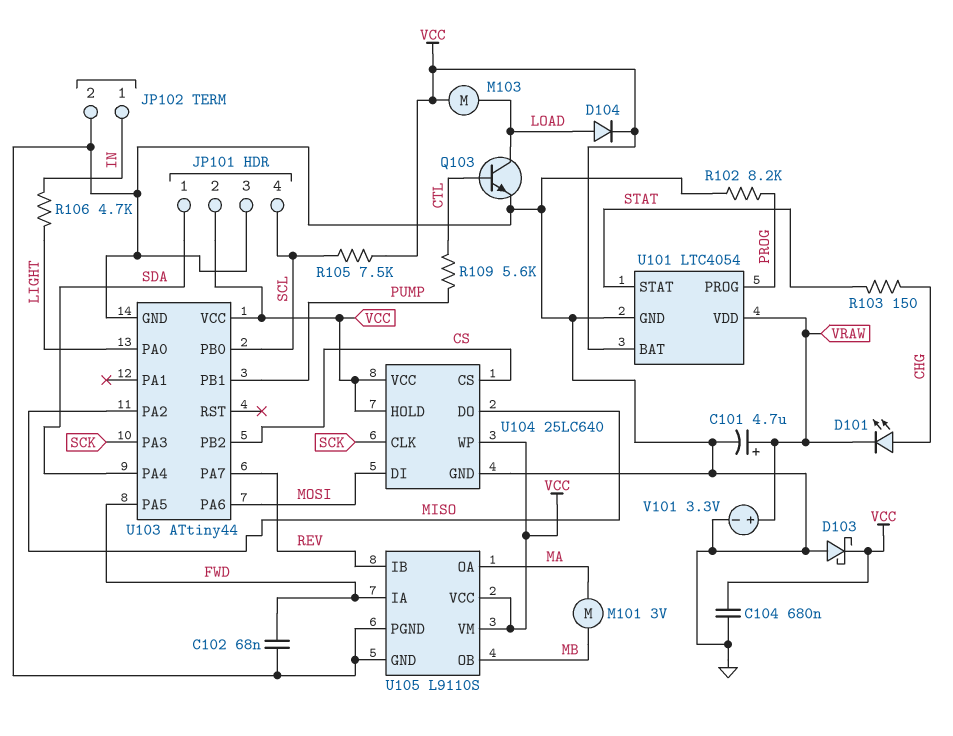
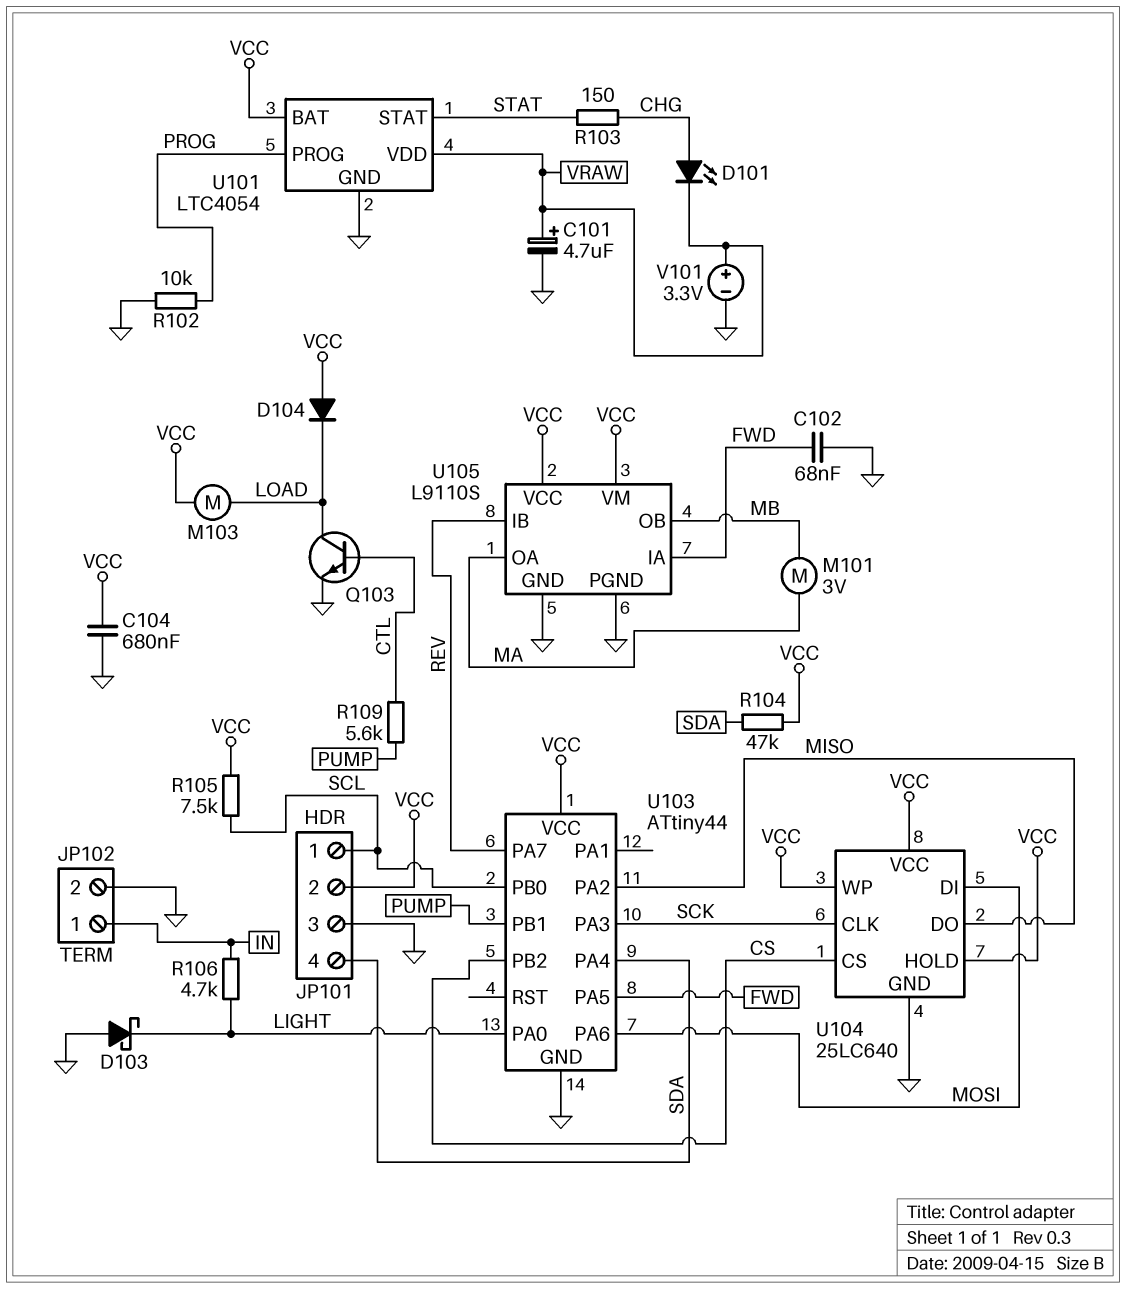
D103: schottky (A GND, K VCC) -> schottky (A GND, K LIGHT)
D104: diode (A LOAD, K VCC) -> diode (A VCC, K LOAD)
JP101 pin 1: SDA -> SCL
JP101 pin 4: SCL -> SDA
R102: 8.2k (GND, PROG) -> 10k (GND, PROG)
R104: none -> 47k (SDA, VCC)

